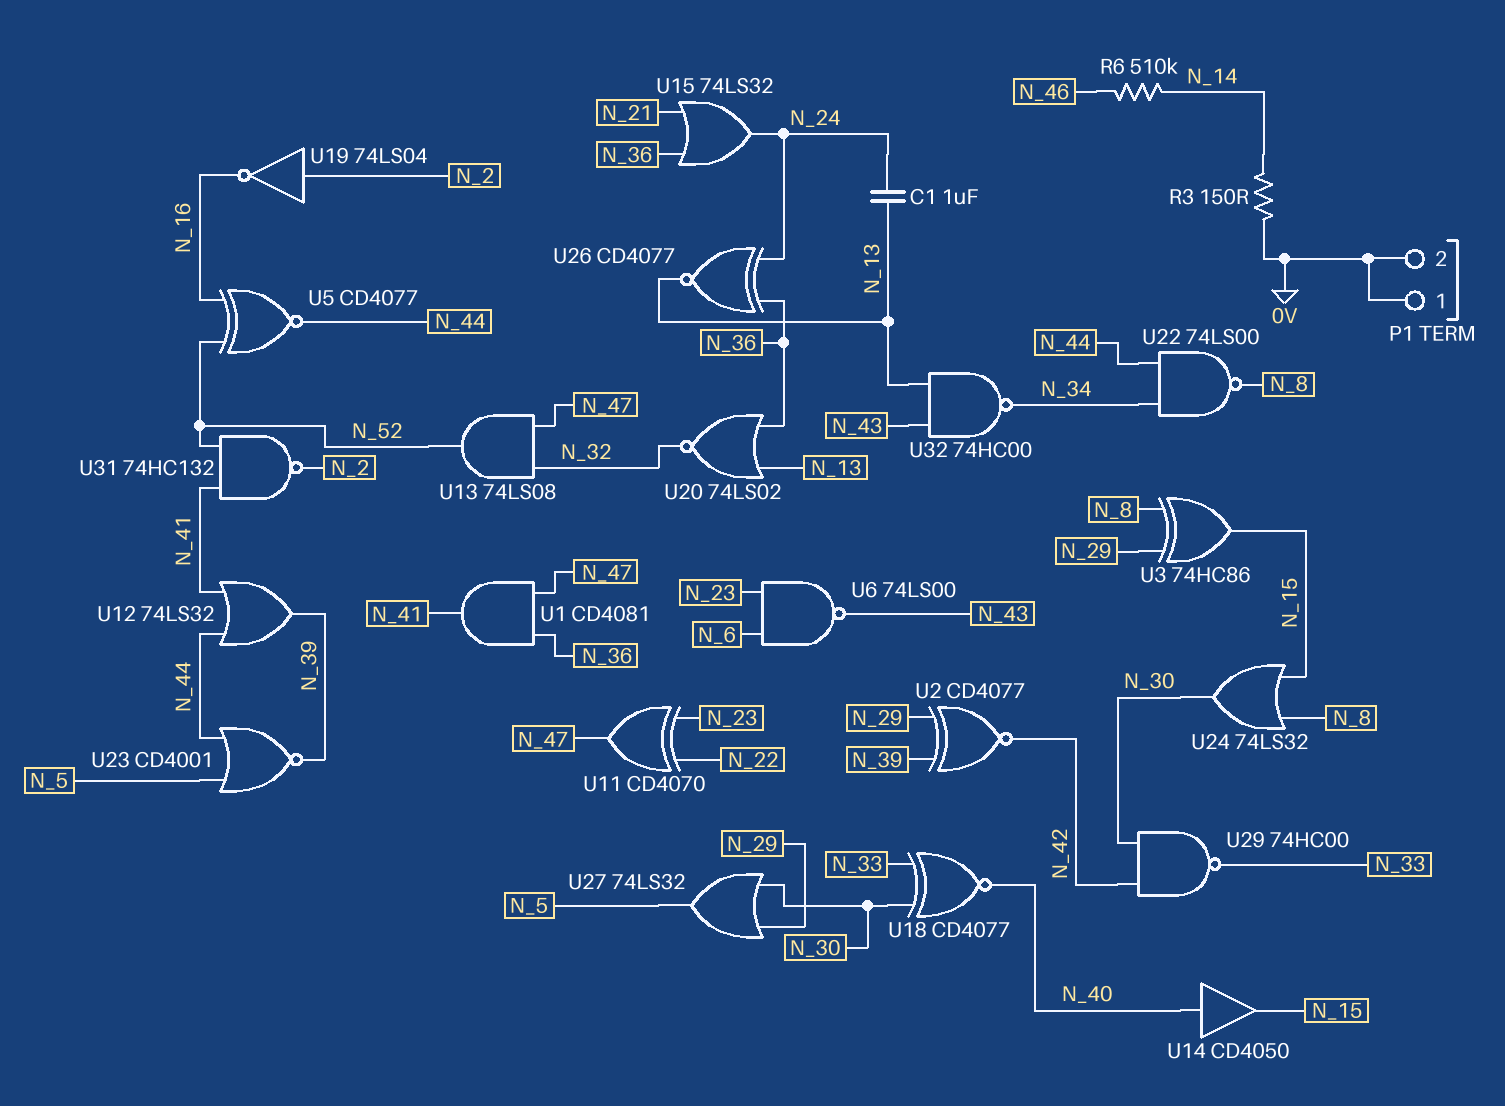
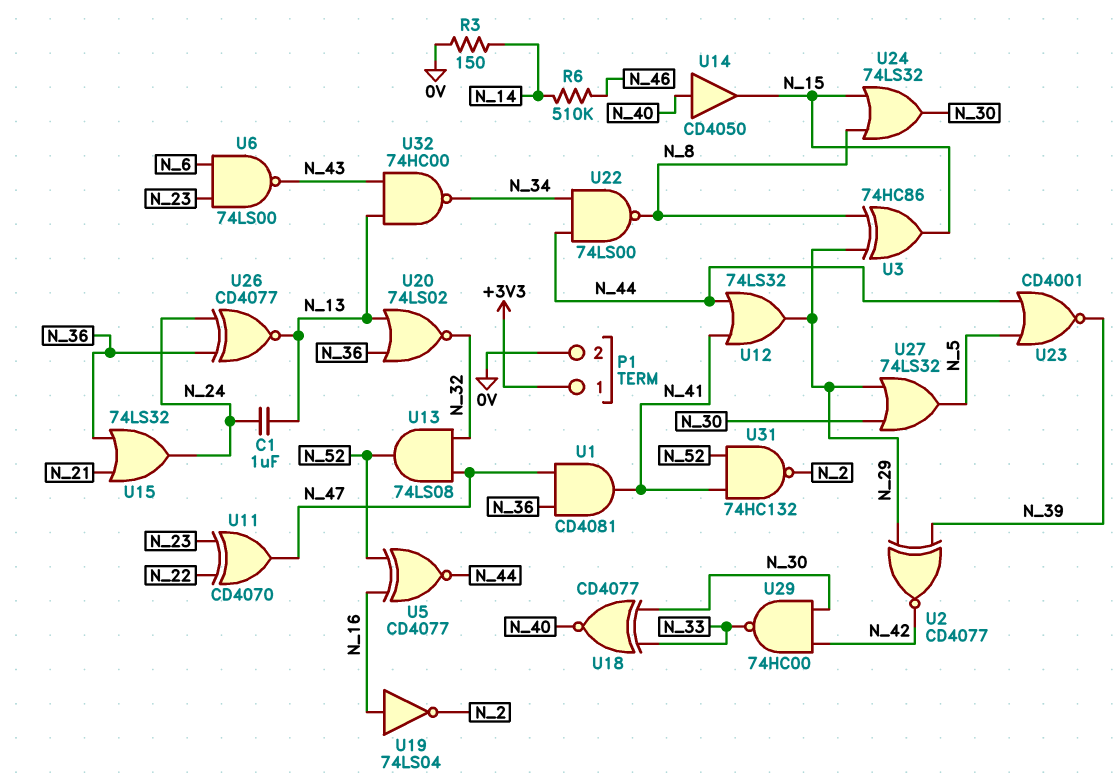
P1 pin 1: 0V -> +3V3
U12: OR 74LS32 (in N_41, in N_44, out N_39) -> OR 74LS32 (in N_41, in N_44, out N_29)
U19: NOT 74LS04 (in N_2, out N_16) -> NOT 74LS04 (in N_16, out N_2)

